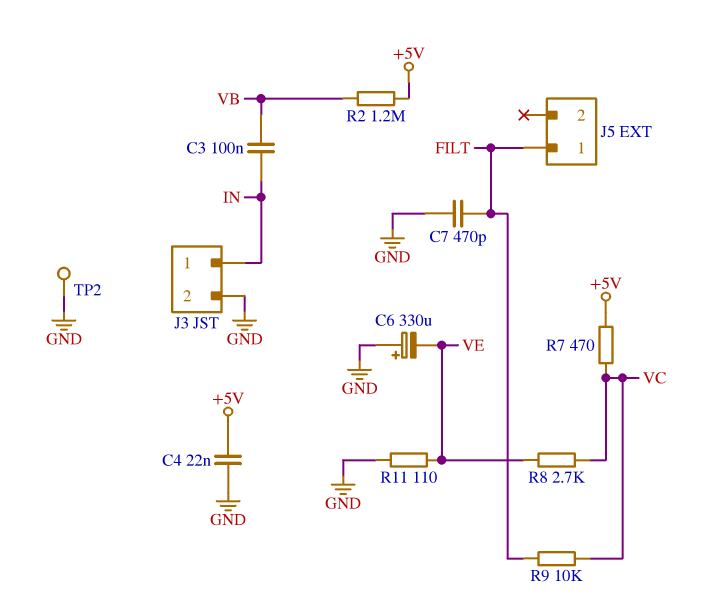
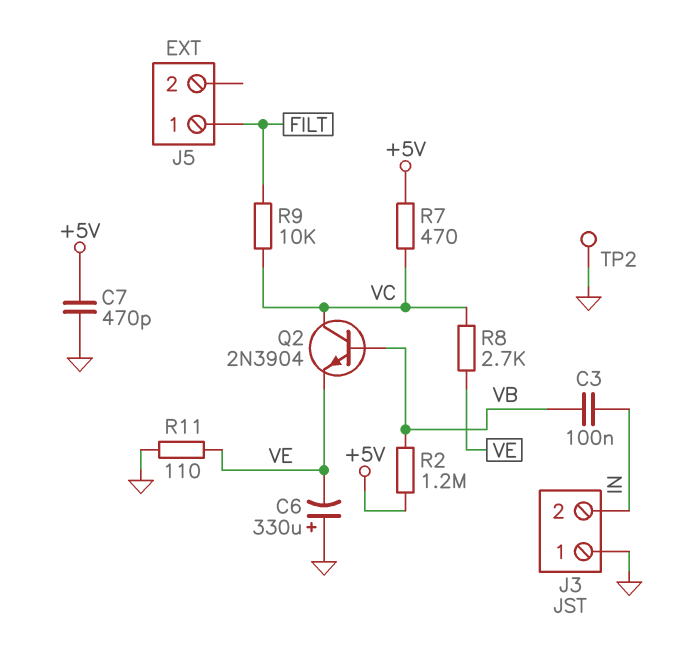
C4: 22nF (+5V, GND) -> none
C7: 470pF (FILT, GND) -> 470pF (+5V, GND)
J3 pin 1: IN -> GND
J3 pin 2: GND -> IN
Q2: none -> NPN 2N3904 (B VB, C VC, E VE)

